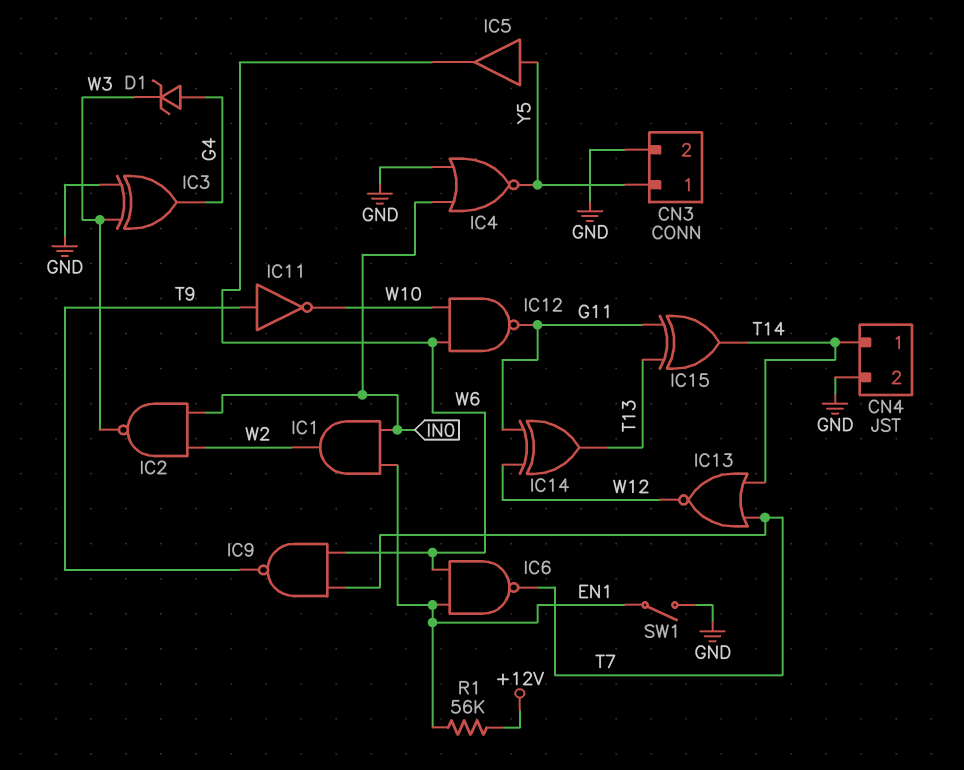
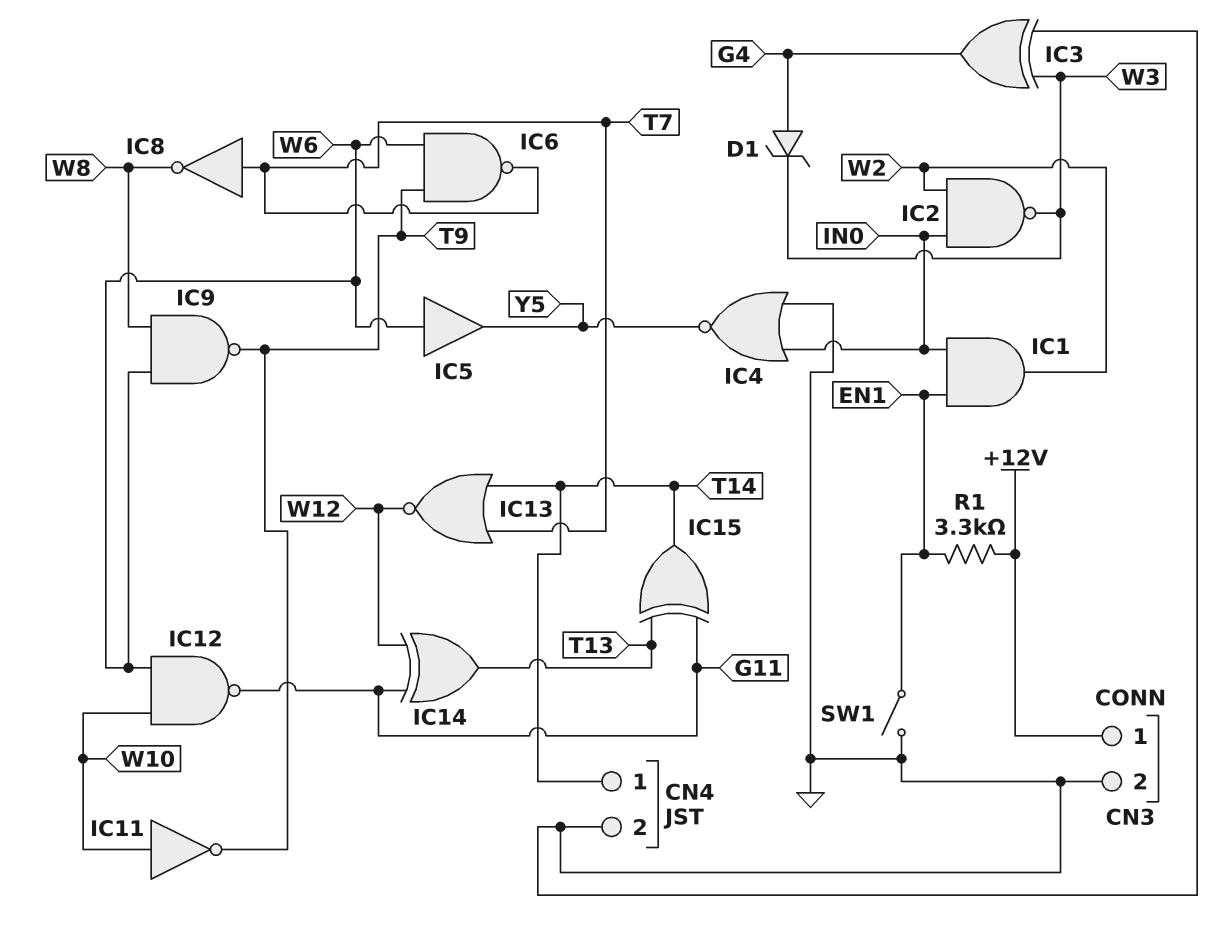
CN3 pin 1: Y5 -> +12V
IC5: buffer (in Y5, out W6) -> buffer (in W6, out Y5)
IC6: NAND (in EN1, in W6, out T7) -> NAND (in T9, in W6, out T7)
IC8: none -> NOT (in T7, out W8)
IC9: NAND (in T7, in W6, out T9) -> NAND (in W6, in W8, out T9)
IC11: NOT (in T9, out W10) -> NOT (in W10, out T9)
R1: 56k (+12V, EN1) -> 3.3k (+12V, EN1)

